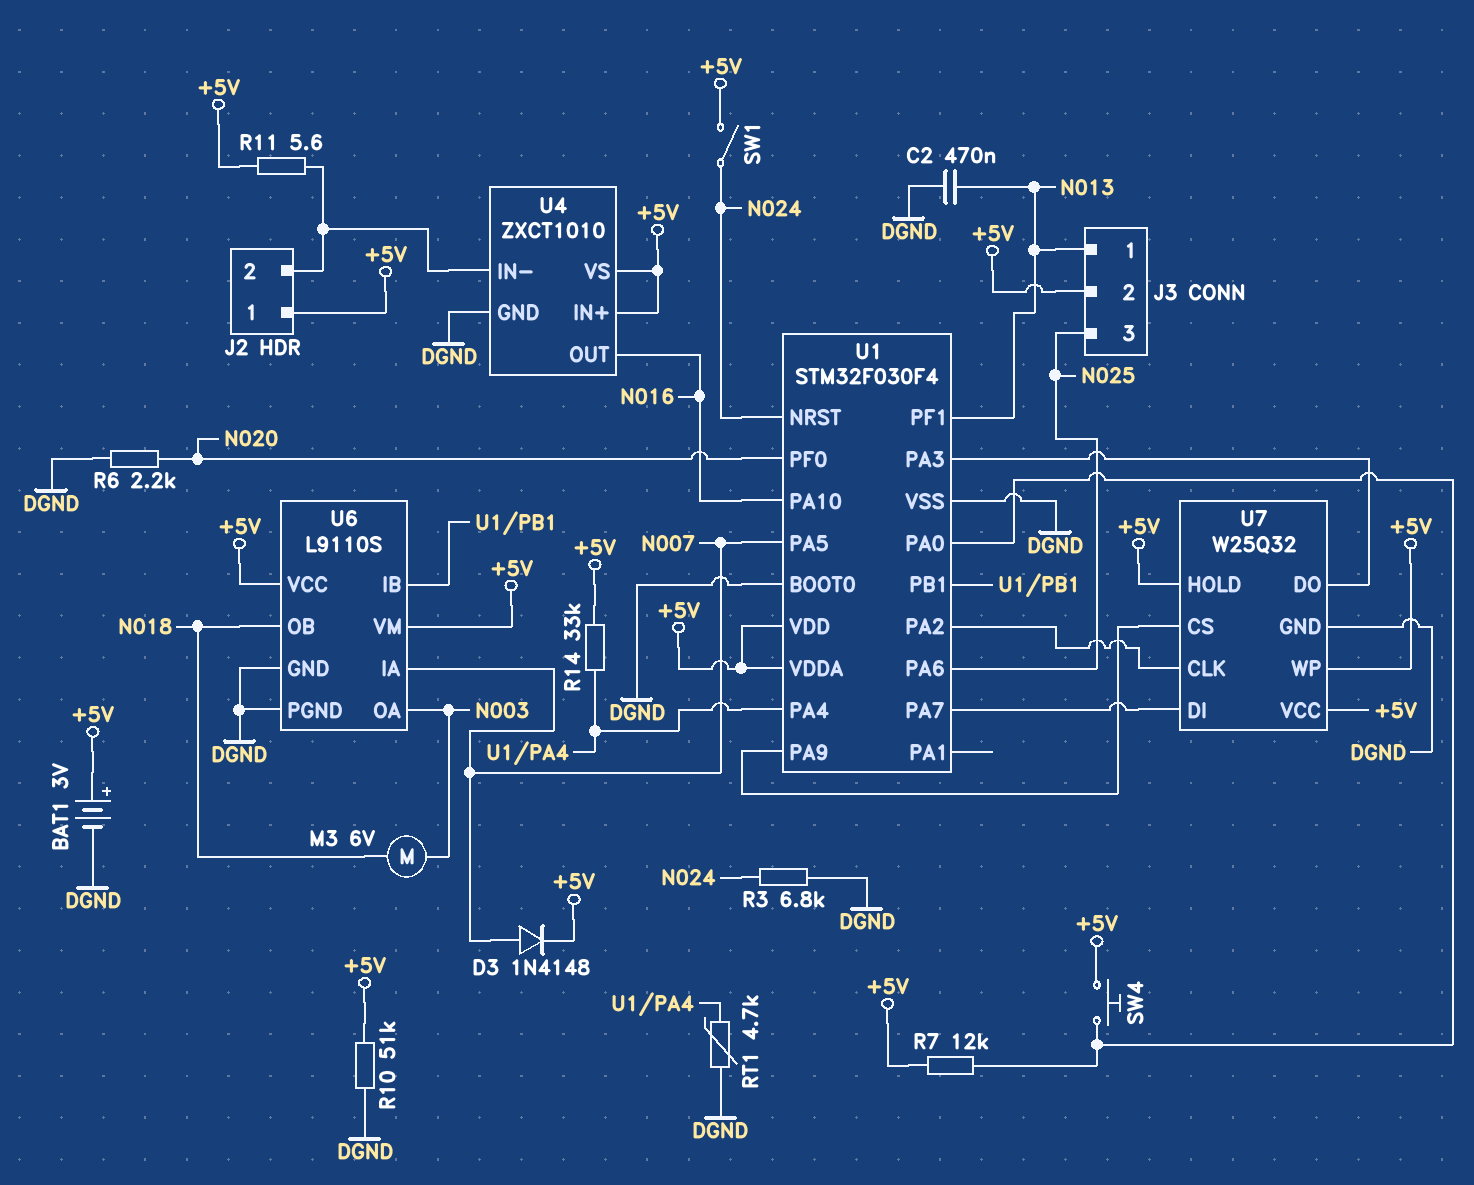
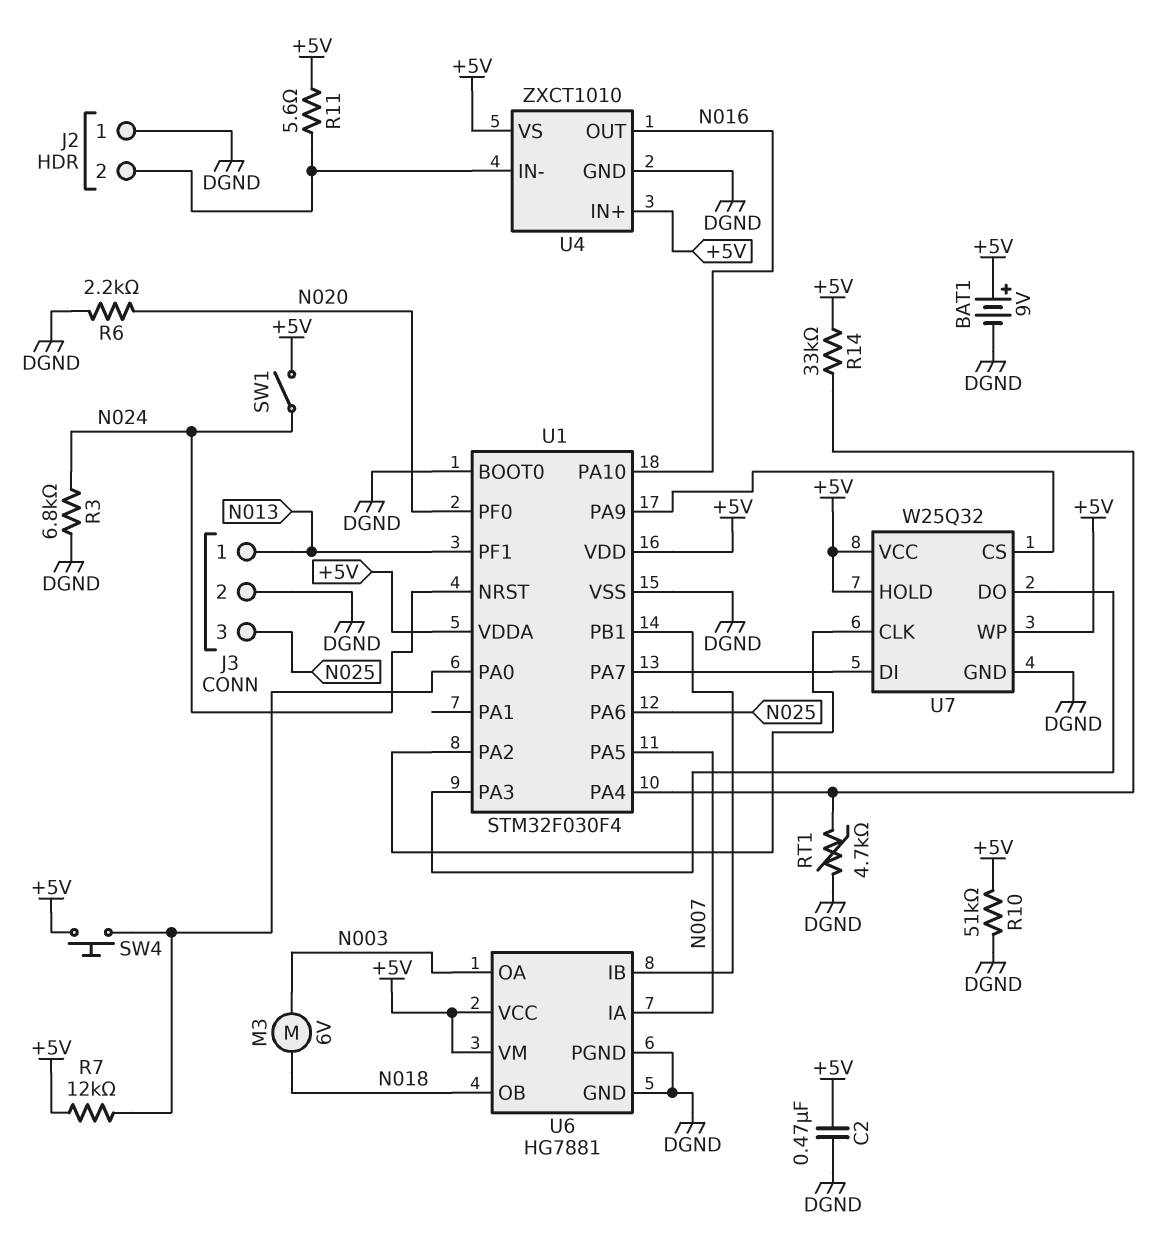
BAT1: 3V (plus +5V, minus DGND) -> 9V (plus +5V, minus DGND)
C2: 470nF (DGND, N013) -> 470nF (+5V, DGND)
D3: diode 1N4148 (A N007, K +5V) -> none
J2 pin 1: +5V -> DGND
J3 pin 2: +5V -> DGND
U6: L9110S -> HG7881

